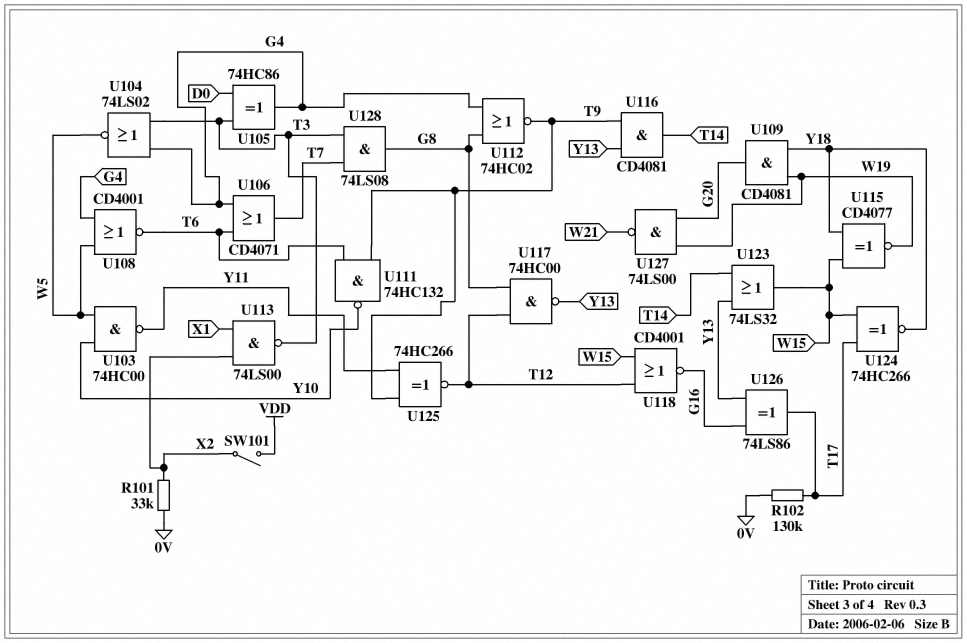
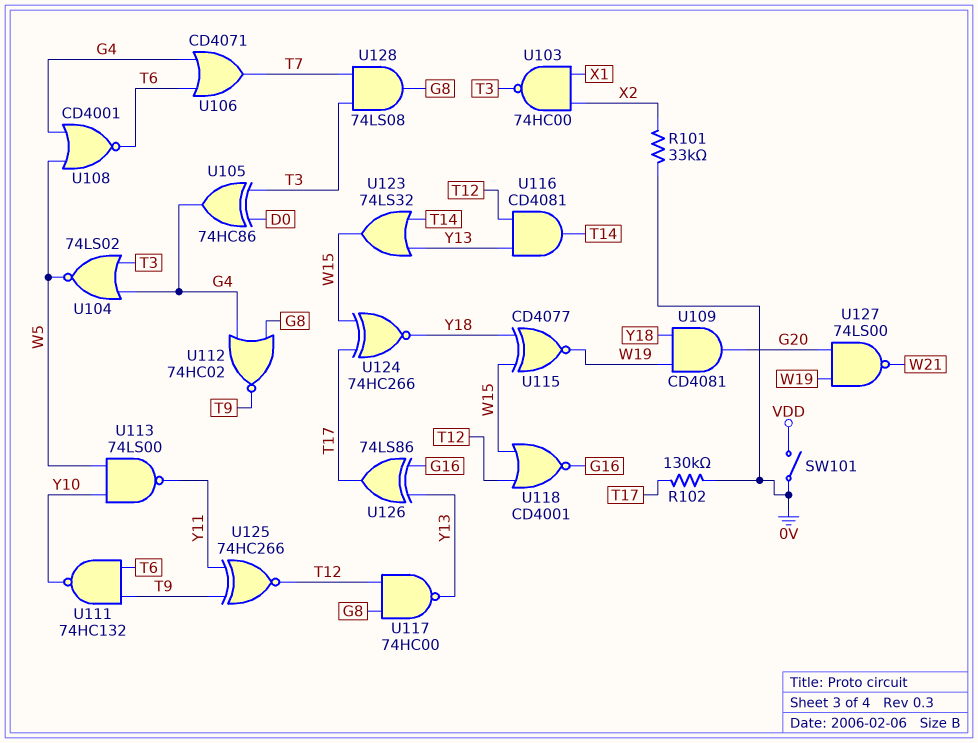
SW101: switch (VDD, X2) -> switch (0V, VDD)
U103: NAND 74HC00 (in W5, in Y10, out Y11) -> NAND 74HC00 (in X1, in X2, out T3)
U113: NAND 74LS00 (in X1, in X2, out T3) -> NAND 74LS00 (in W5, in Y10, out Y11)
U116: AND CD4081 (in T9, in Y13, out T14) -> AND CD4081 (in T12, in Y13, out T14)

